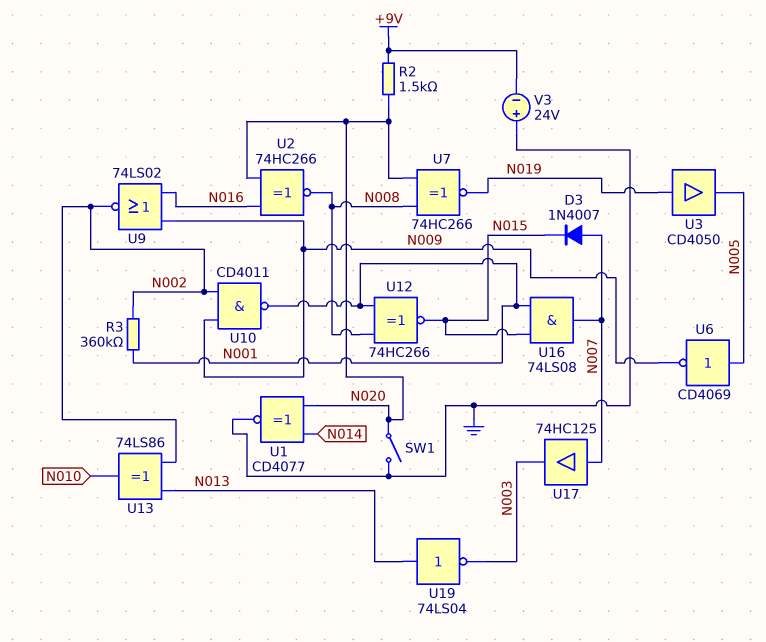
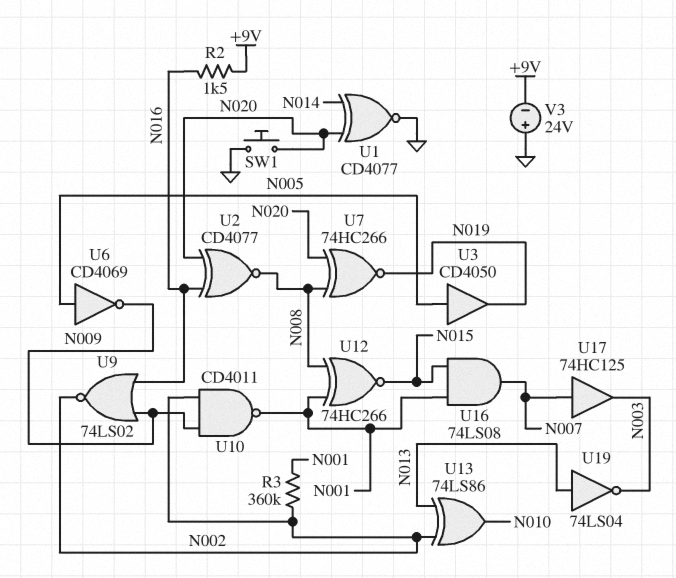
D3: diode 1N4007 (A N007, K N015) -> none
R2: 1.5k (+9V, N020) -> 1.5k (+9V, N016)
SW1: switch (GND, N020) -> button (GND, N020)
U2: XNOR 74HC266 (in N016, in N020, out N008) -> XNOR CD4077 (in N016, in N020, out N008)
U3: buffer CD4050 (in N019, out N005) -> buffer CD4050 (in N005, out N019)

